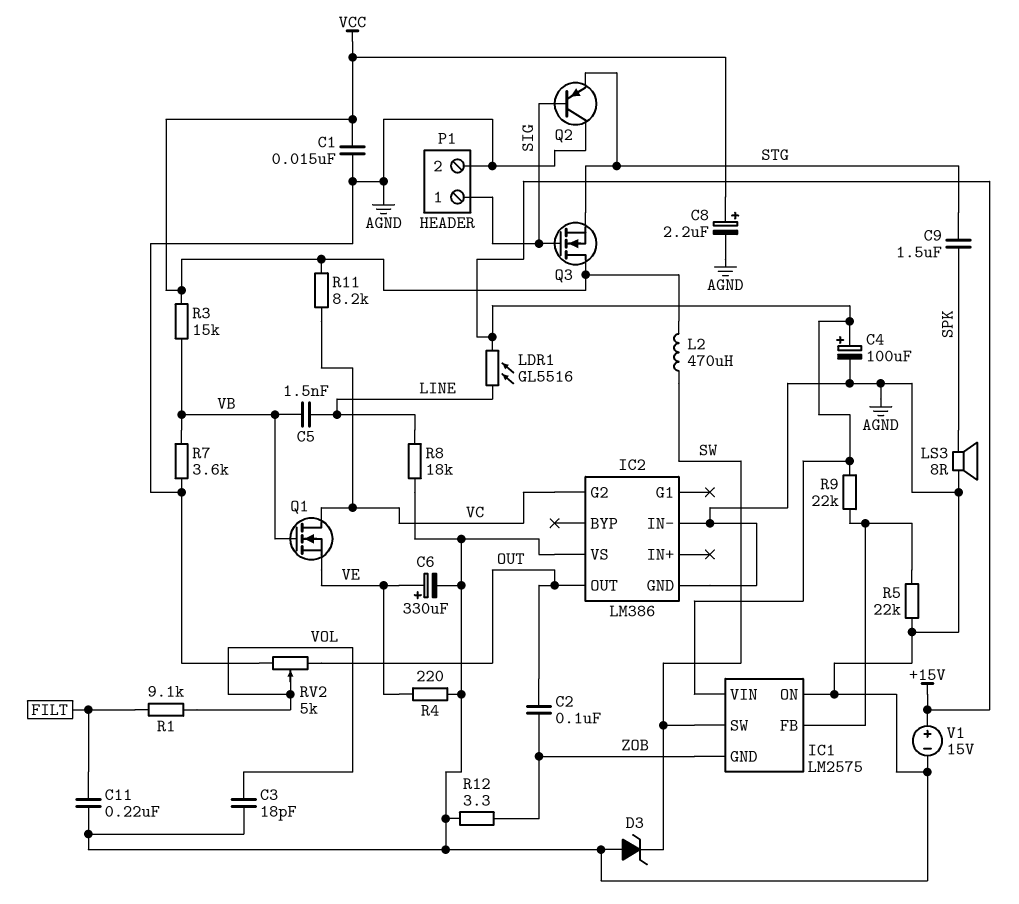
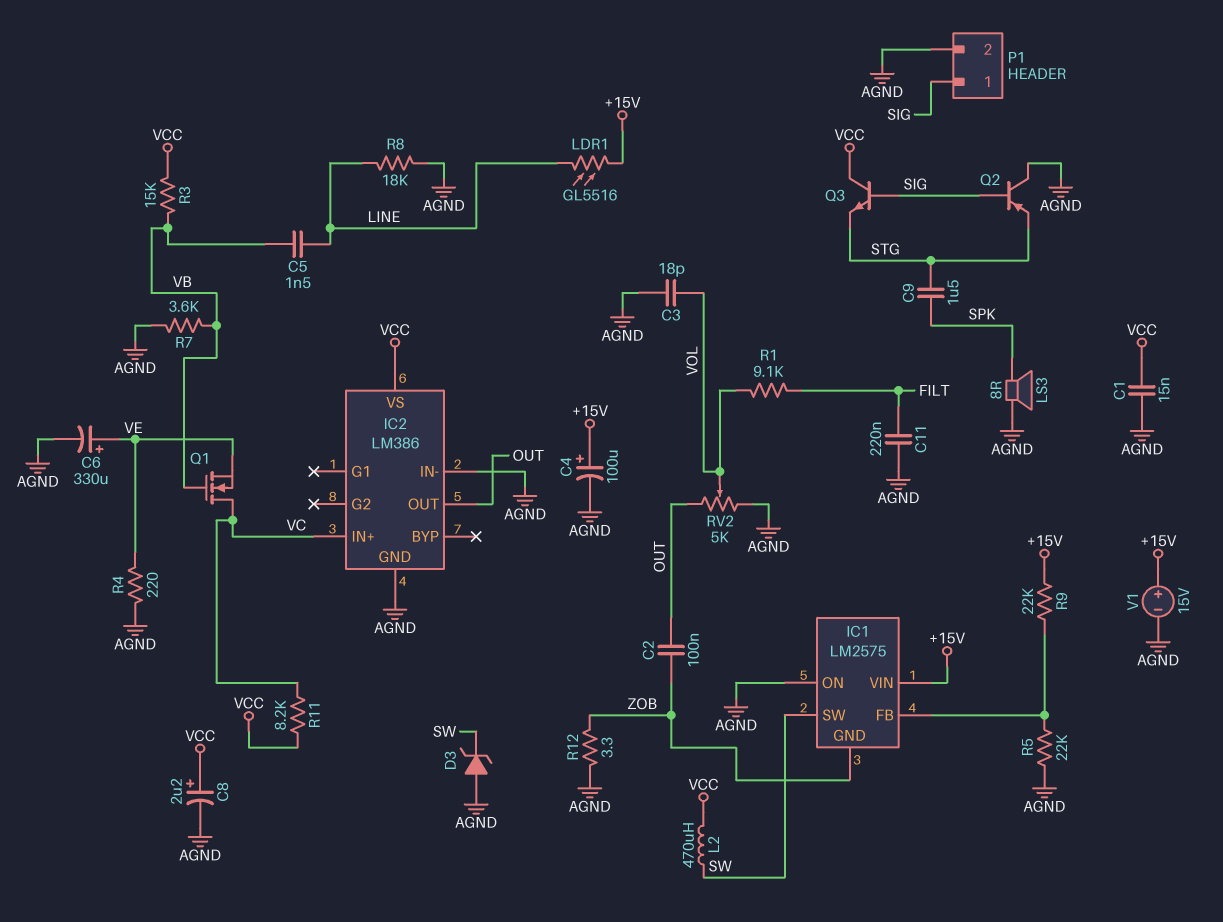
IC2 pin G2: VC -> none
IC2 pin IN+: none -> VC
IC2 pin VS: AGND -> VCC
Q3: NMOS (G SIG, D VCC, S STG) -> NPN (B SIG, C VCC, E STG)

